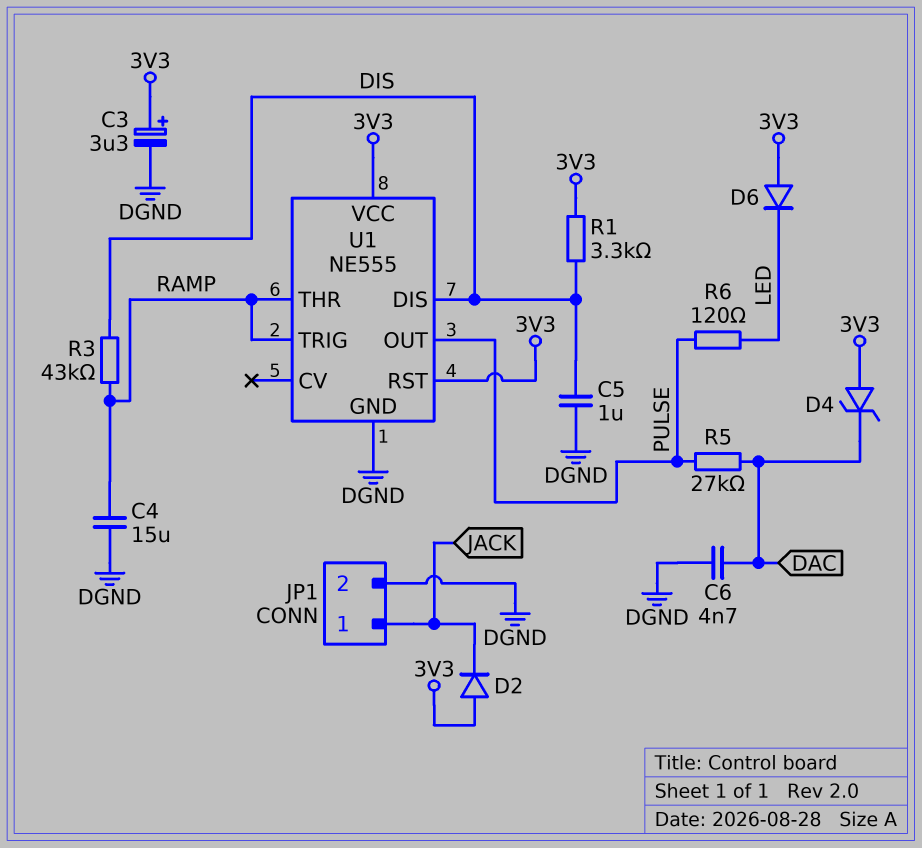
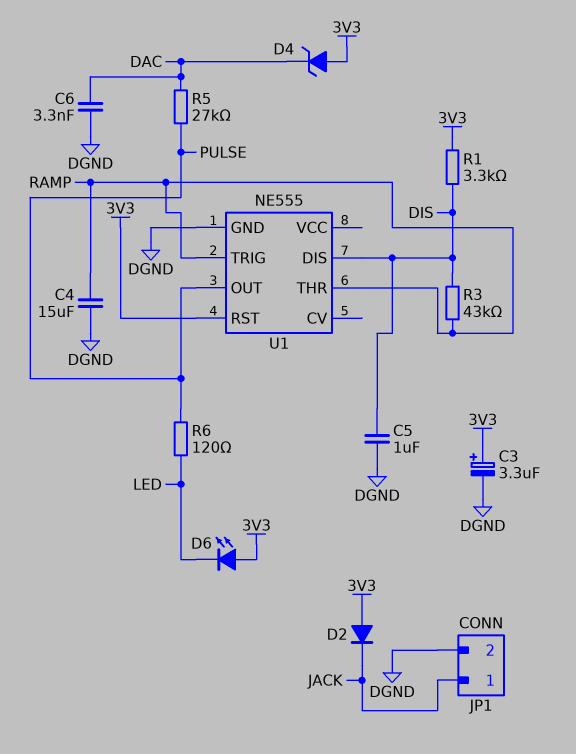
C6: 4.7nF (DAC, DGND) -> 3.3nF (DAC, DGND)
D6: diode (A 3V3, K LED) -> LED (A 3V3, K LED)
U1 pin VCC: 3V3 -> none

